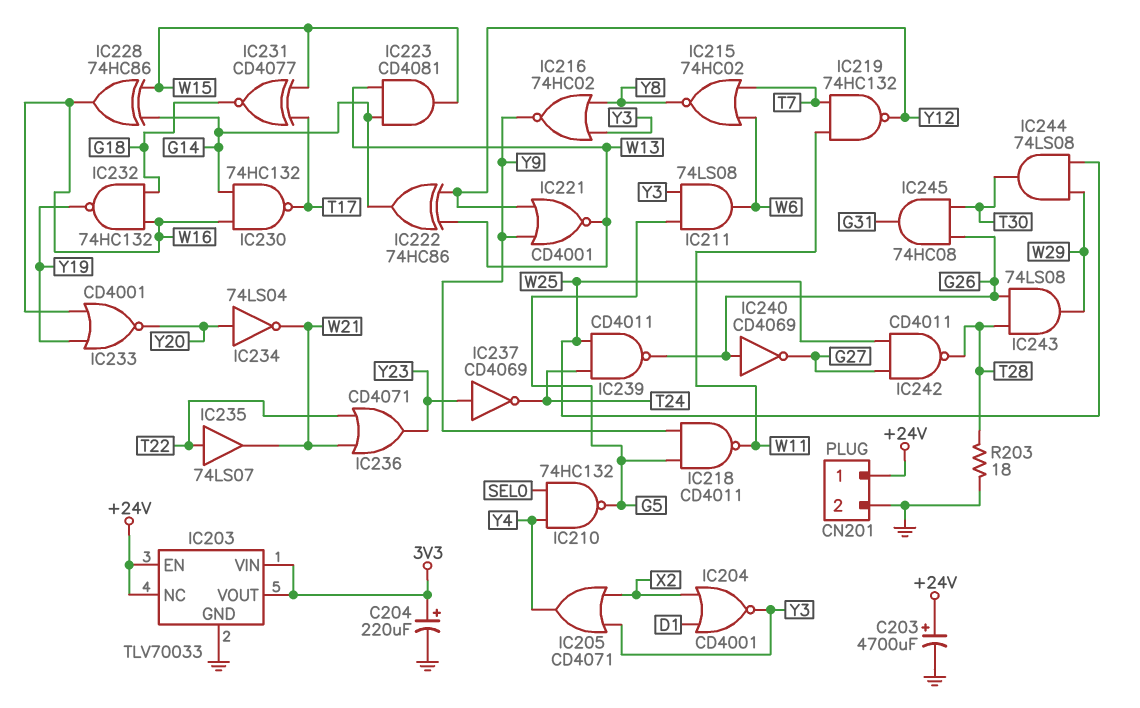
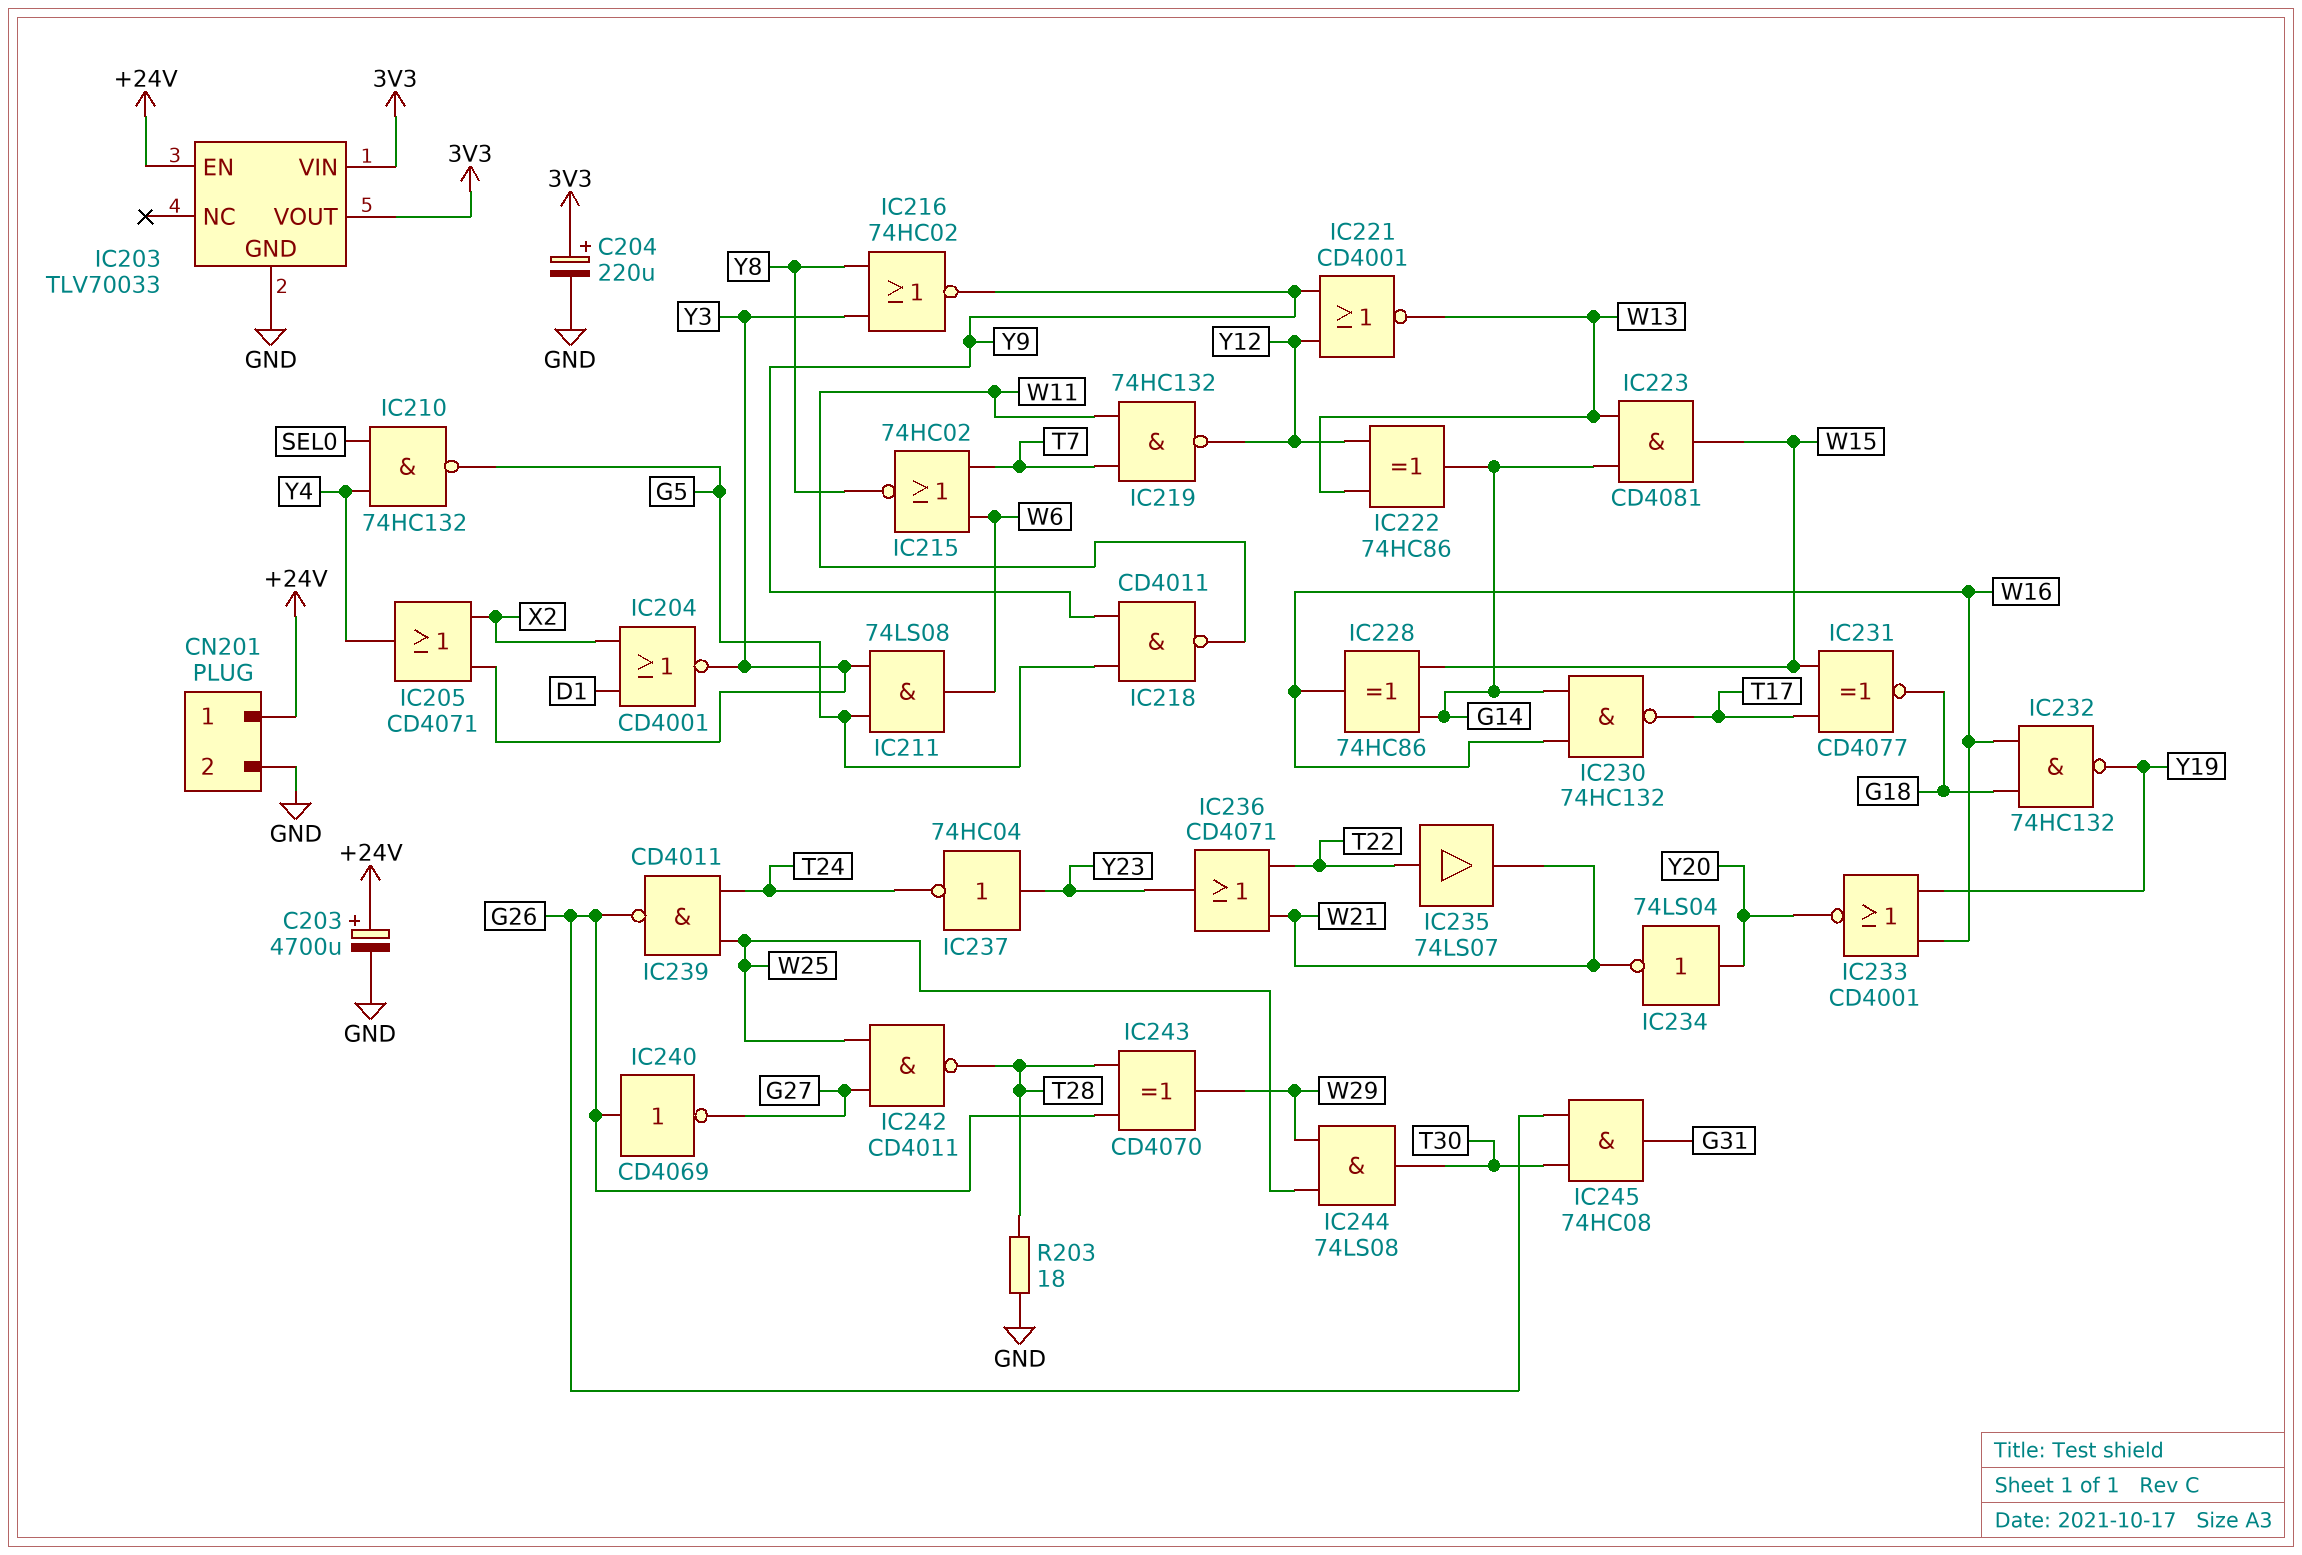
IC203 pin NC: +24V -> none
IC237: NOT CD4069 (in Y23, out T24) -> NOT 74HC04 (in Y23, out T24)
IC243: AND 74LS08 (in G26, in T28, out W29) -> XOR CD4070 (in G26, in T28, out W29)

